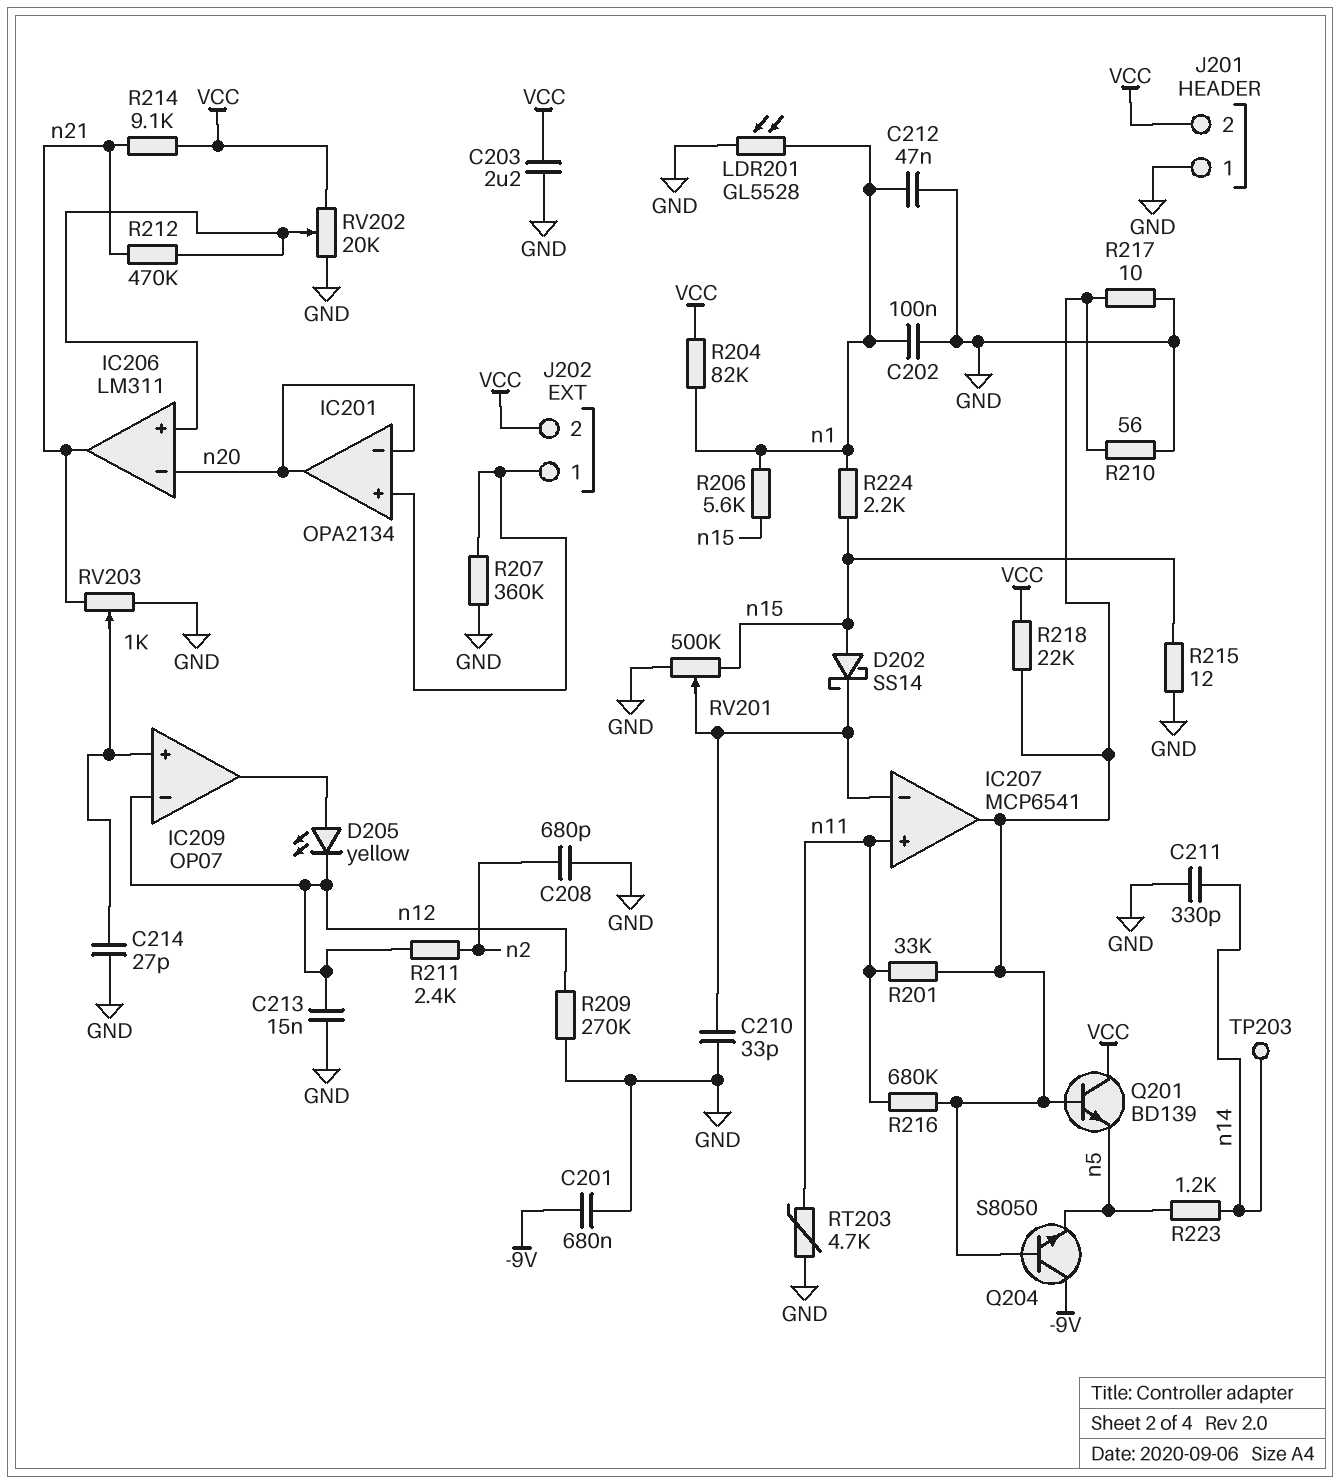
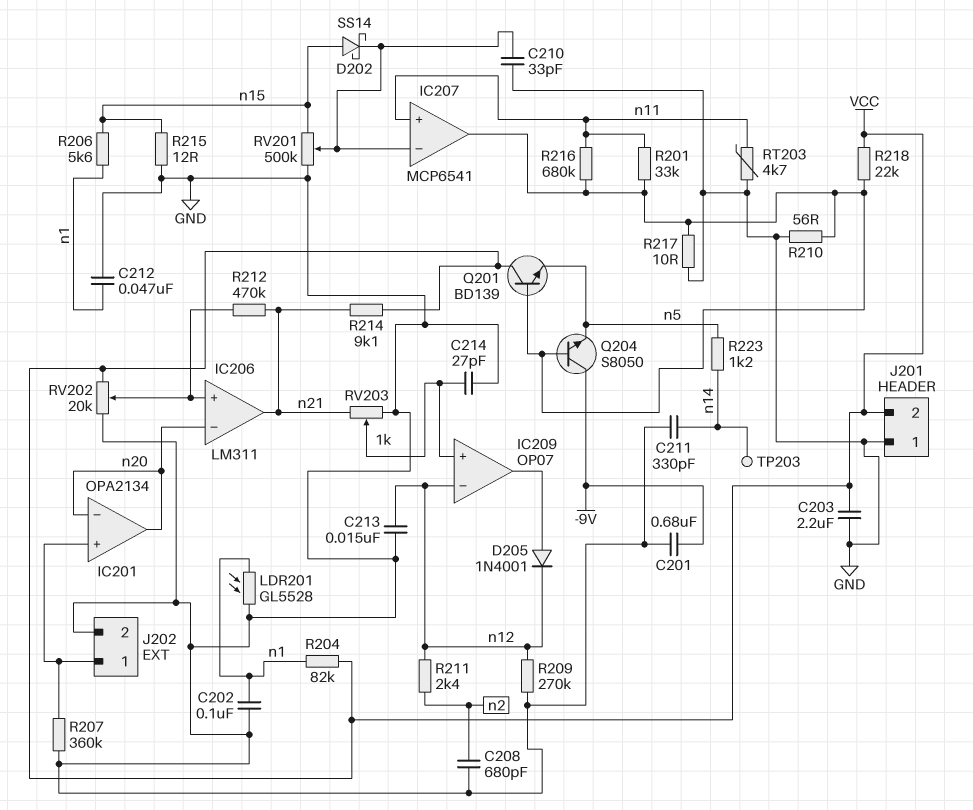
D205: LED yellow (A IC209/out, K n12) -> diode 1N4001 (A IC209/out, K n12)
J202 pin 2: VCC -> GND
R224: 2.2k (n1, n15) -> none

